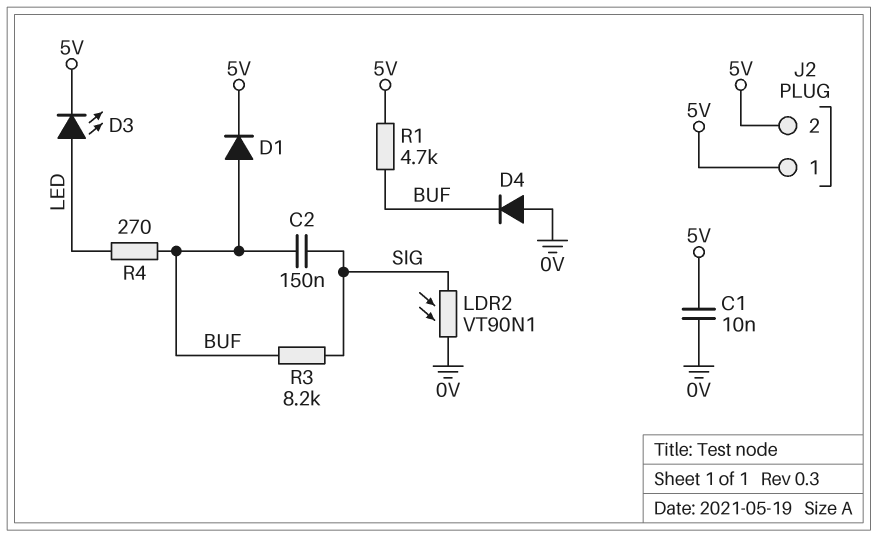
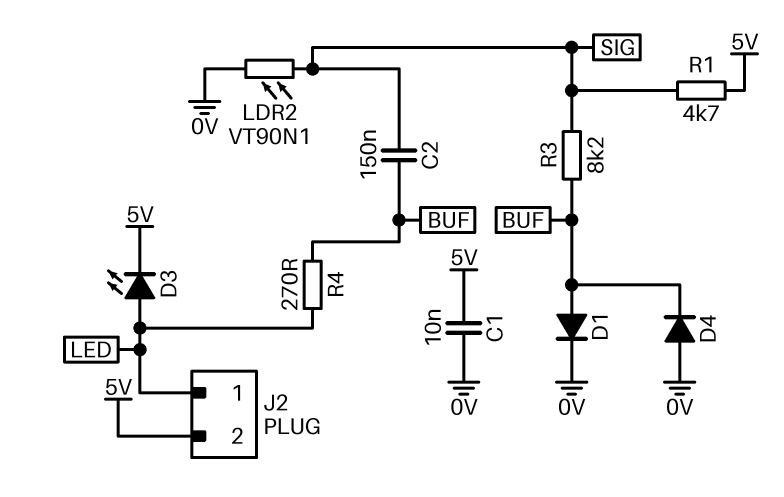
D1: diode (A BUF, K 5V) -> diode (A BUF, K 0V)
J2 pin 1: 5V -> LED
R1: 4.7k (5V, BUF) -> 4.7k (5V, SIG)

